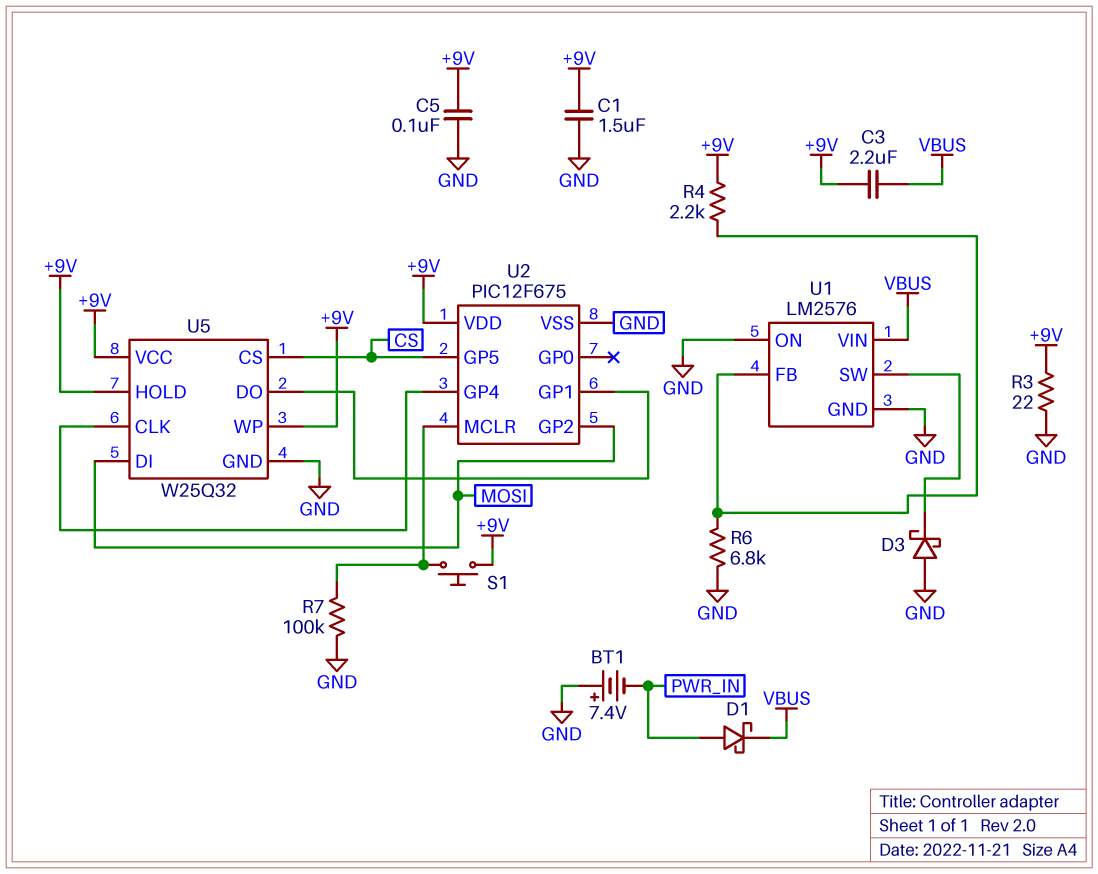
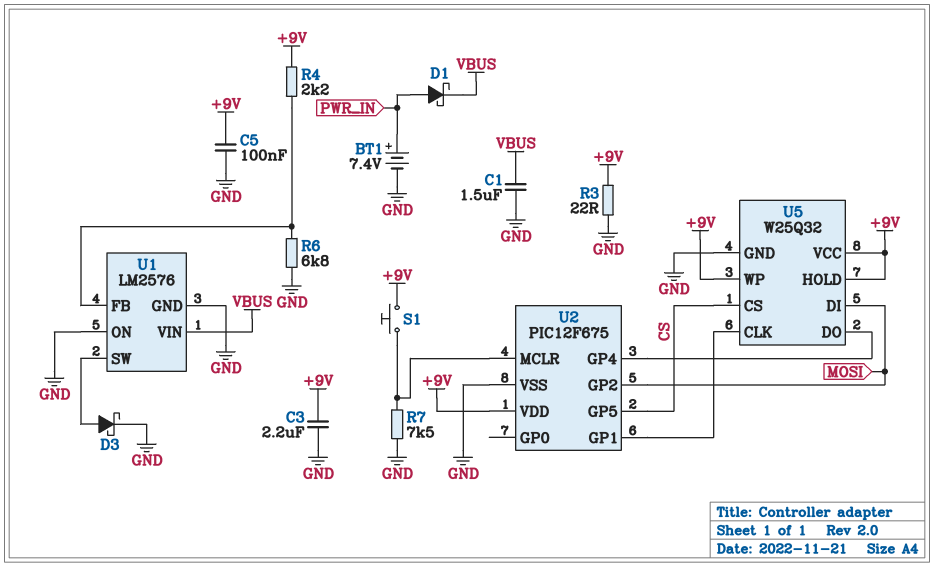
BT1: 7.4V (plus GND, minus PWR_IN) -> 7.4V (plus PWR_IN, minus GND)
C1: 1.5uF (+9V, GND) -> 1.5uF (GND, VBUS)
C3: 2.2uF (+9V, VBUS) -> 2.2uF (+9V, GND)
D3: schottky (A GND, K U1/SW) -> schottky (A U1/SW, K GND)
R7: 100k (GND, U2/MCLR) -> 7.5k (GND, U2/MCLR)
U5 pin CLK: U2/GP4 -> U2/GP1
U5 pin DO: U2/GP1 -> U2/GP4

